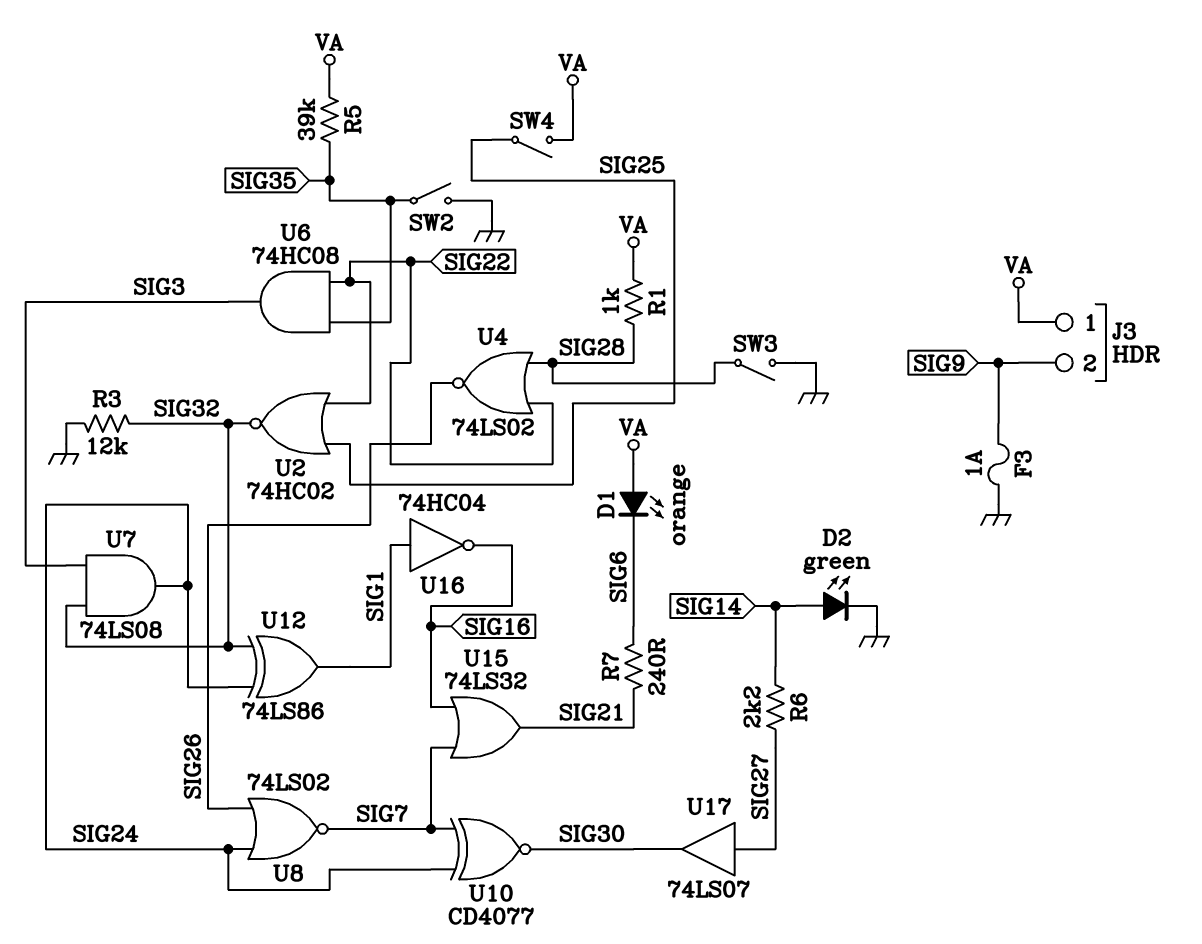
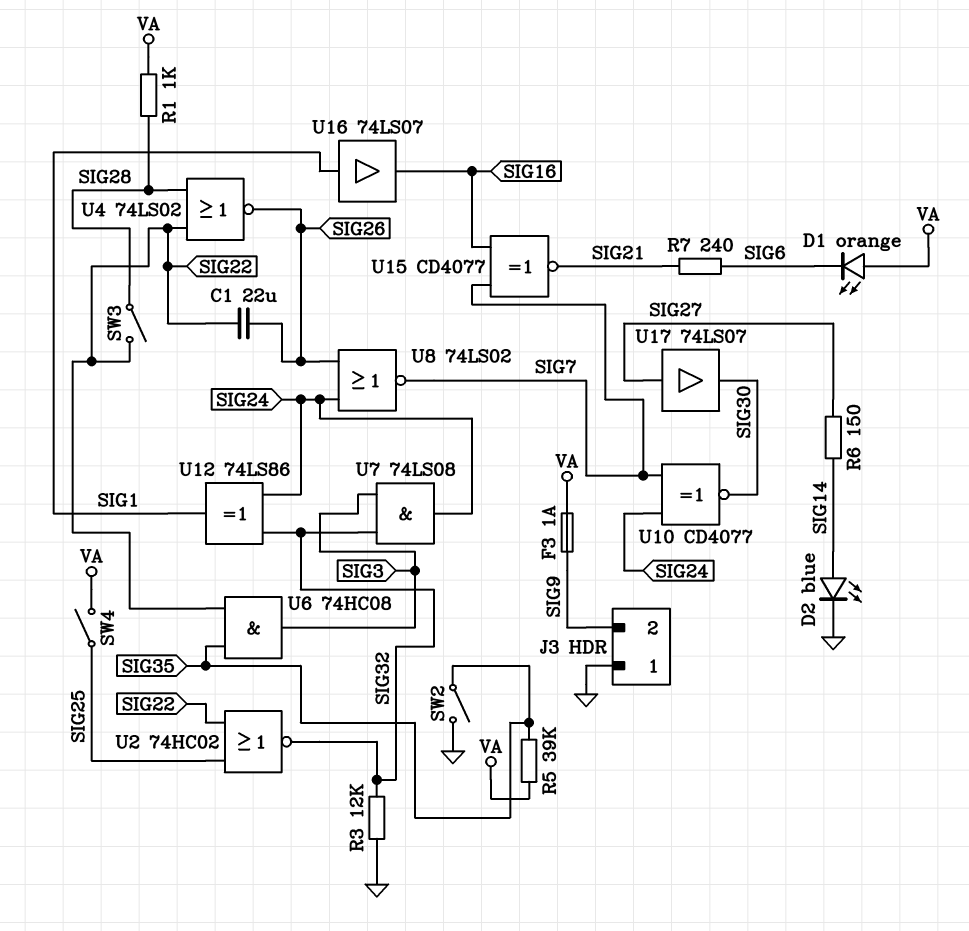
C1: none -> 22uF (SIG22, SIG26)
D2: LED green (A SIG14, K GND) -> LED blue (A SIG14, K GND)
F3: 1A (GND, SIG9) -> 1A (SIG9, VA)
J3 pin 1: VA -> GND
R6: 2.2k (SIG14, SIG27) -> 150 (SIG14, SIG27)
SW3: switch (GND, SIG28) -> switch (SIG22, SIG28)
U15: OR 74LS32 (in SIG7, in SIG16, out SIG21) -> XNOR CD4077 (in SIG7, in SIG16, out SIG21)
U16: NOT 74HC04 (in SIG1, out SIG16) -> buffer 74LS07 (in SIG1, out SIG16)

